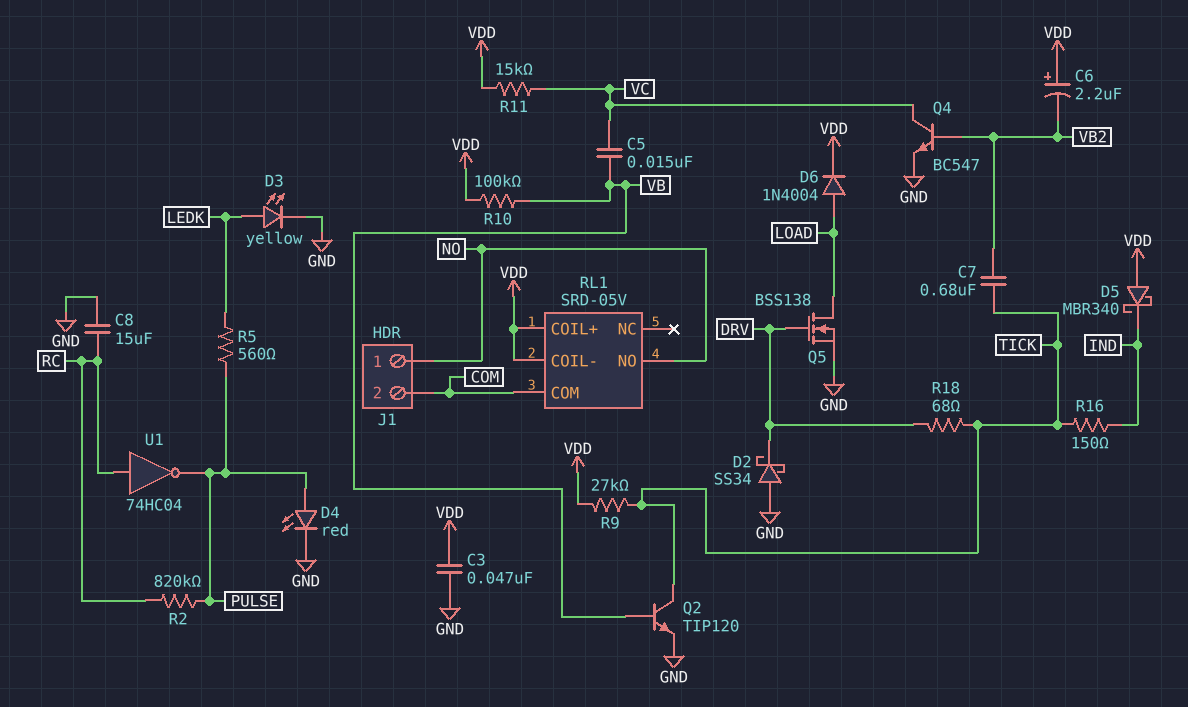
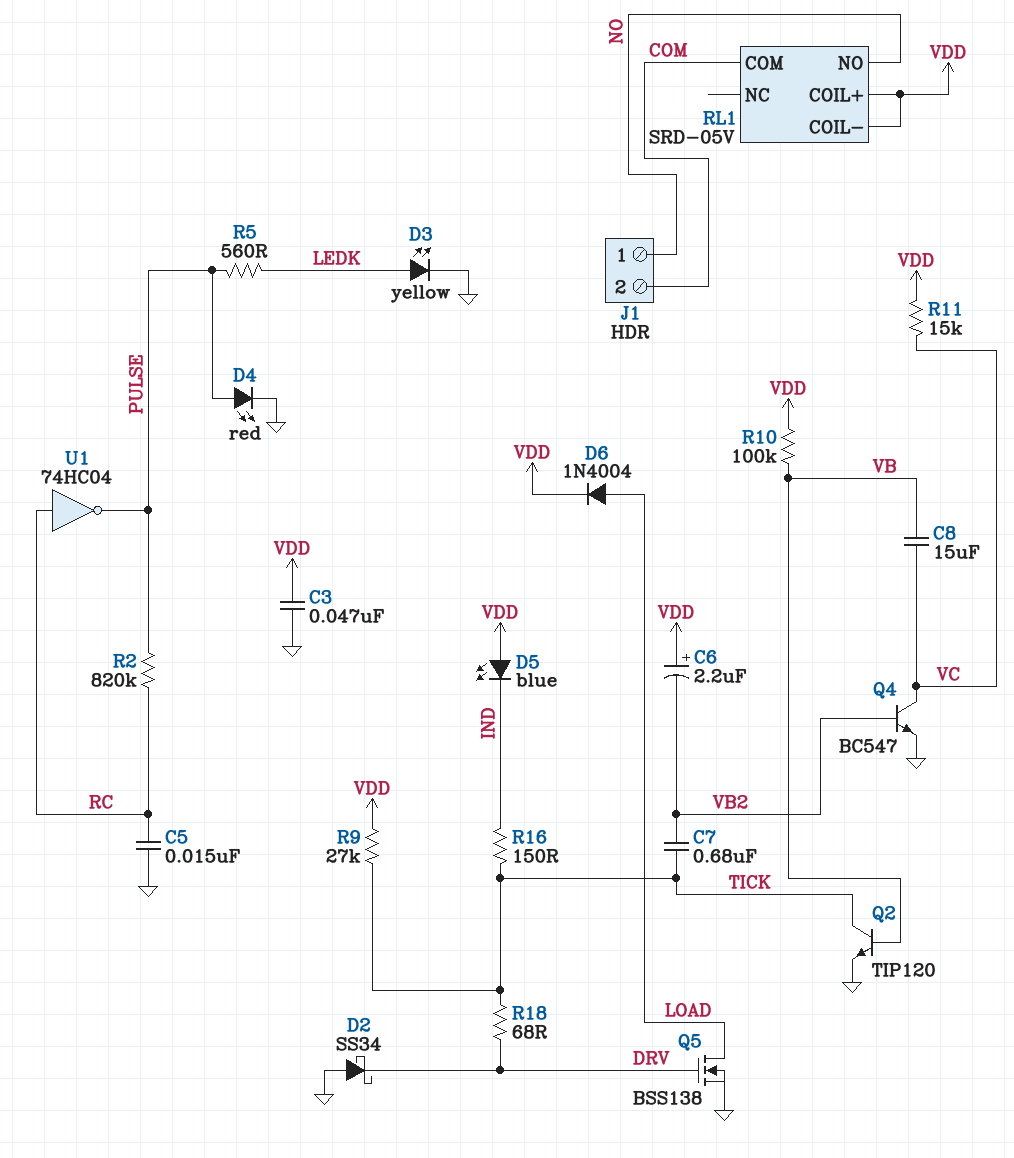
C5: 15nF (VB, VC) -> 15nF (GND, RC)
C8: 15uF (GND, RC) -> 15uF (VB, VC)
D5: schottky MBR340 (A VDD, K IND) -> LED blue (A VDD, K IND)

